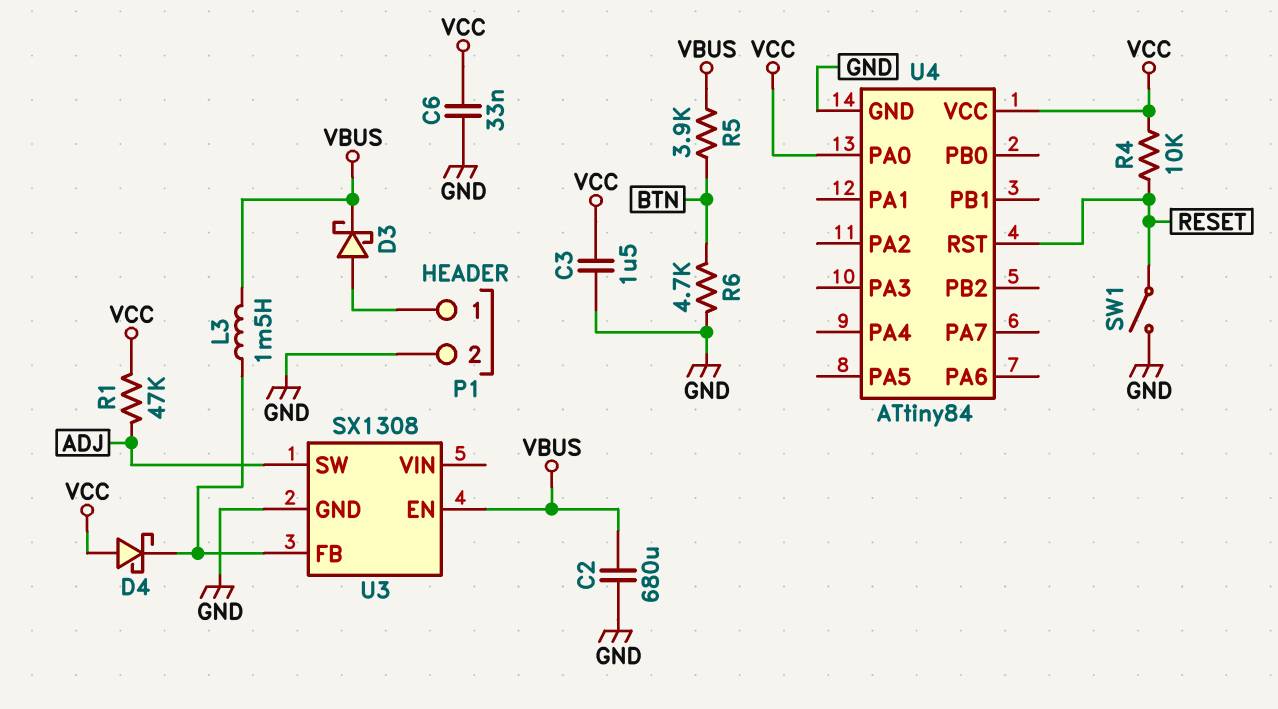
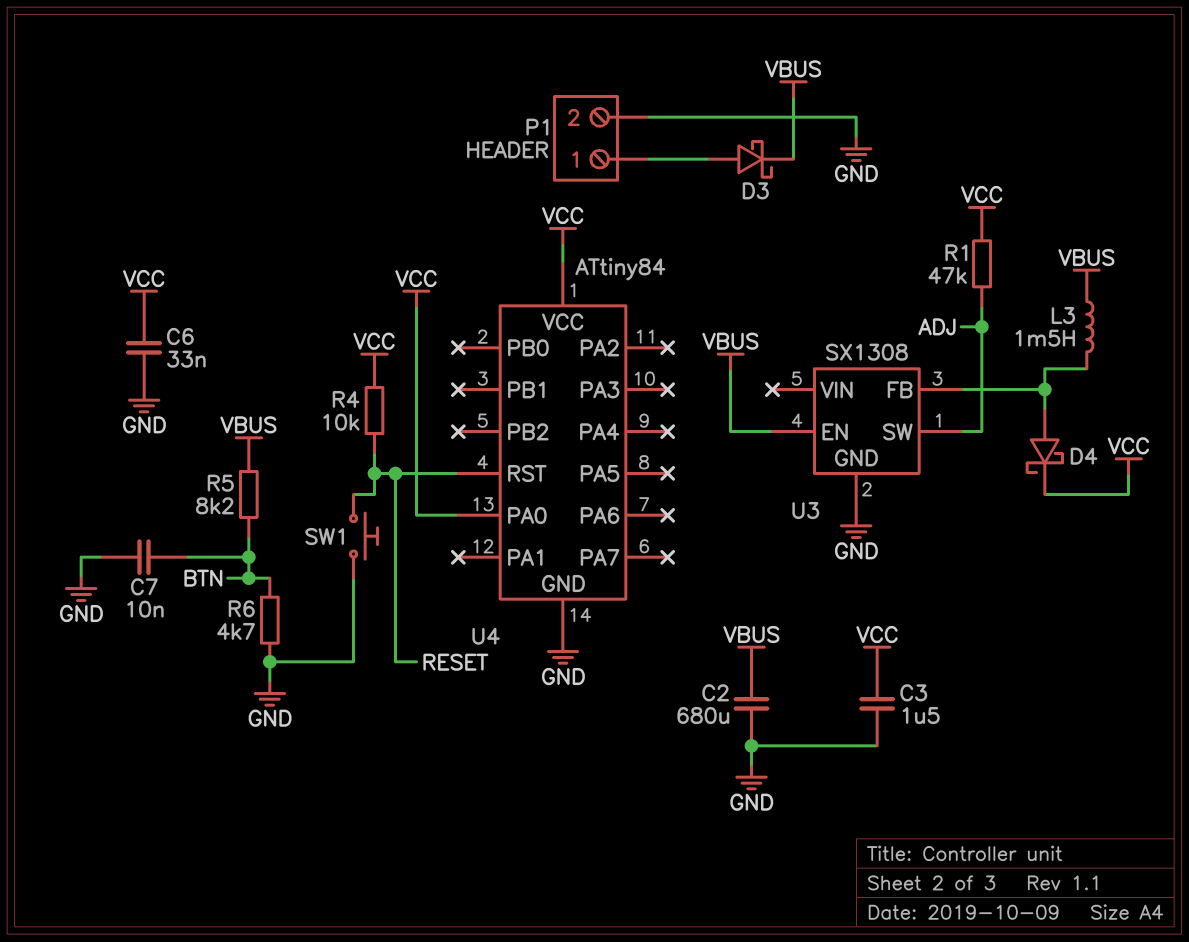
C7: none -> 10nF (BTN, GND)
D4: schottky (A VCC, K U3/FB) -> schottky (A U3/FB, K VCC)
R5: 3.9k (BTN, VBUS) -> 8.2k (BTN, VBUS)
SW1: switch (GND, RESET) -> button (GND, RESET)

